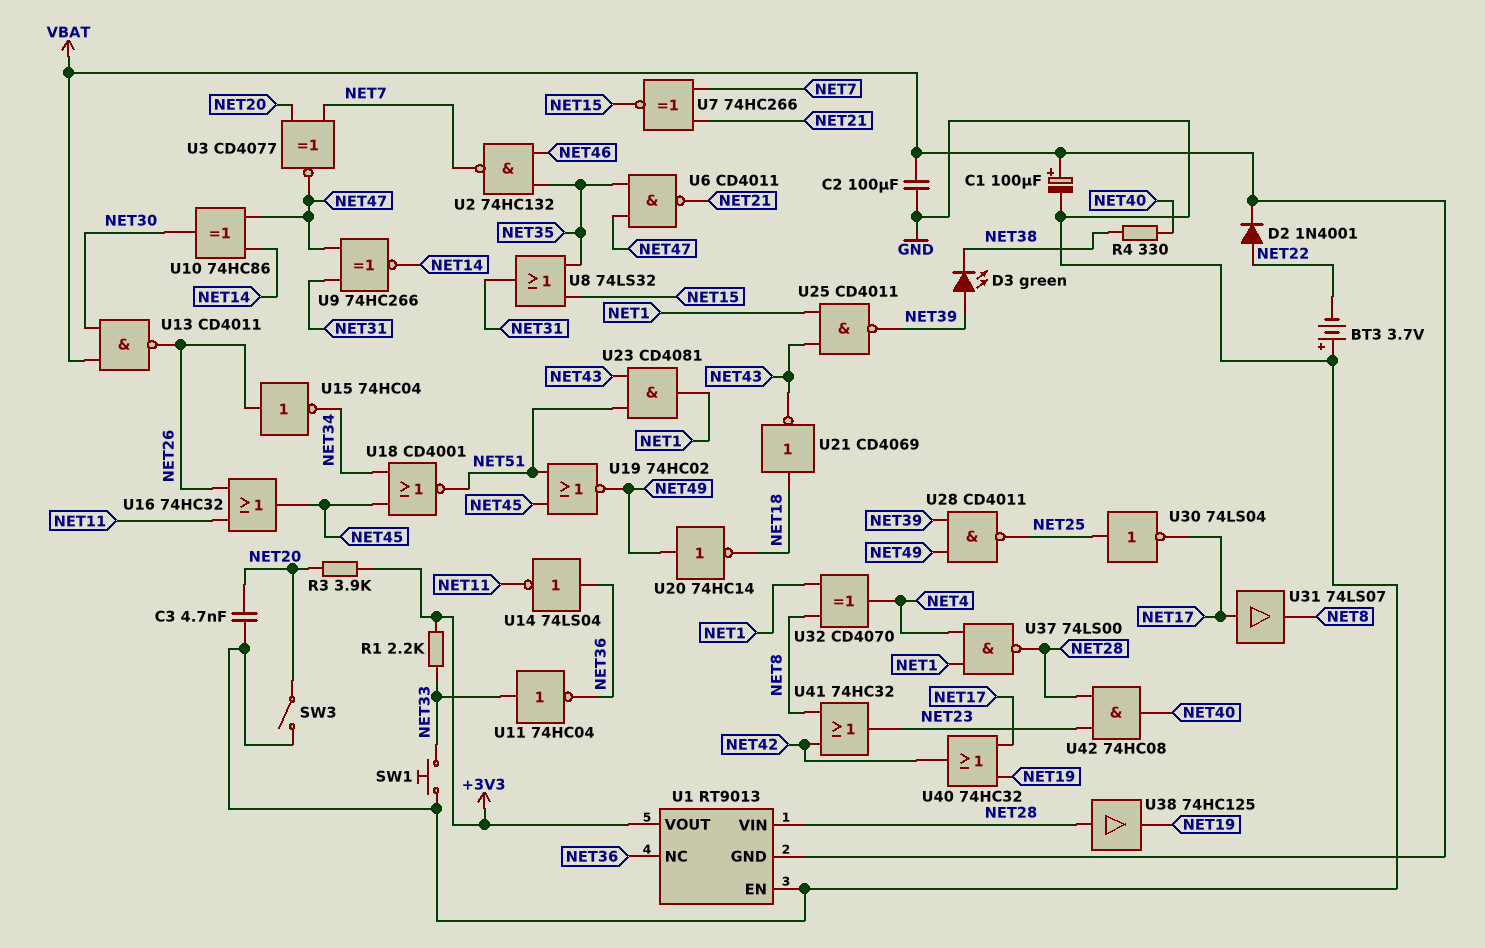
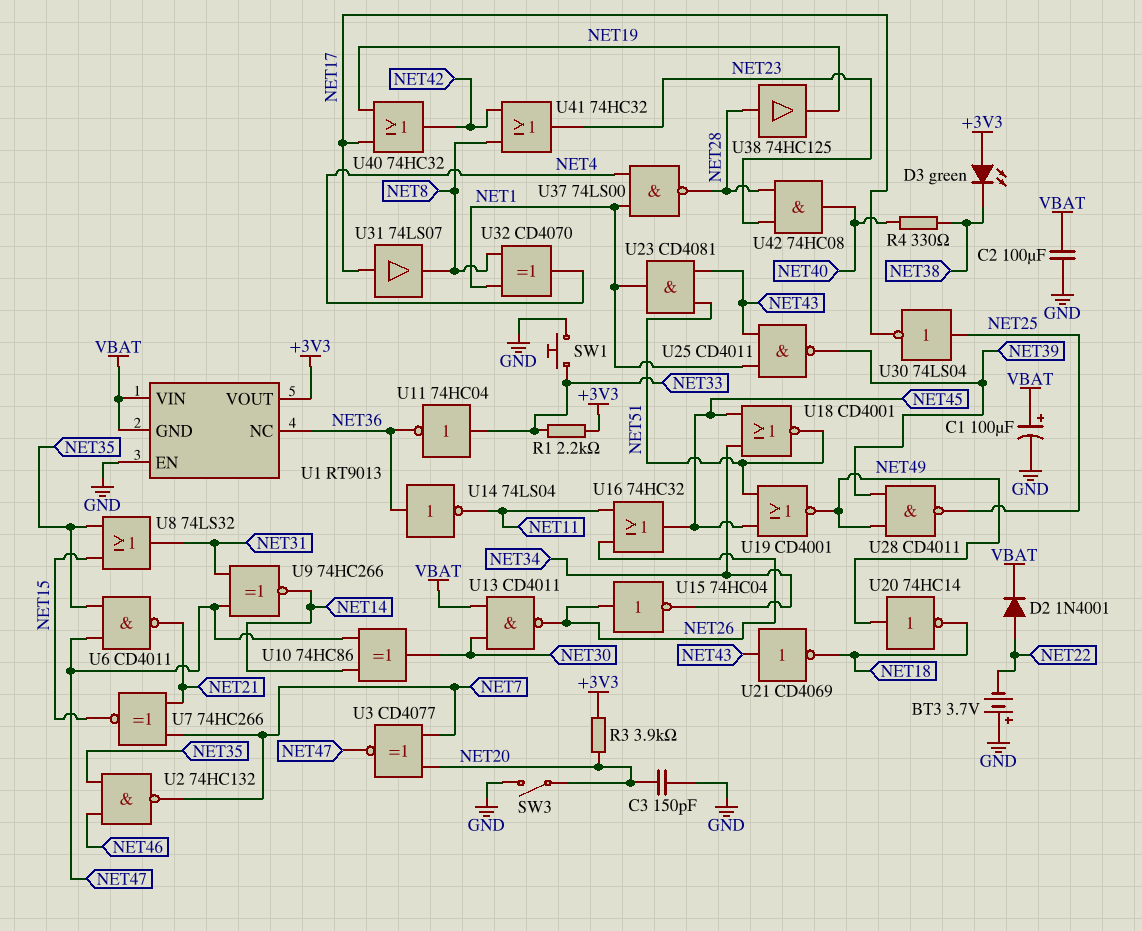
C3: 4.7nF (GND, NET20) -> 150pF (GND, NET20)
D3: LED green (A NET39, K NET38) -> LED green (A +3V3, K NET38)
U1 pin VIN: NET28 -> VBAT
U19: NOR 74HC02 (in NET45, in NET51, out NET49) -> NOR CD4001 (in NET45, in NET51, out NET49)
U21: NOT CD4069 (in NET18, out NET43) -> NOT CD4069 (in NET43, out NET18)

